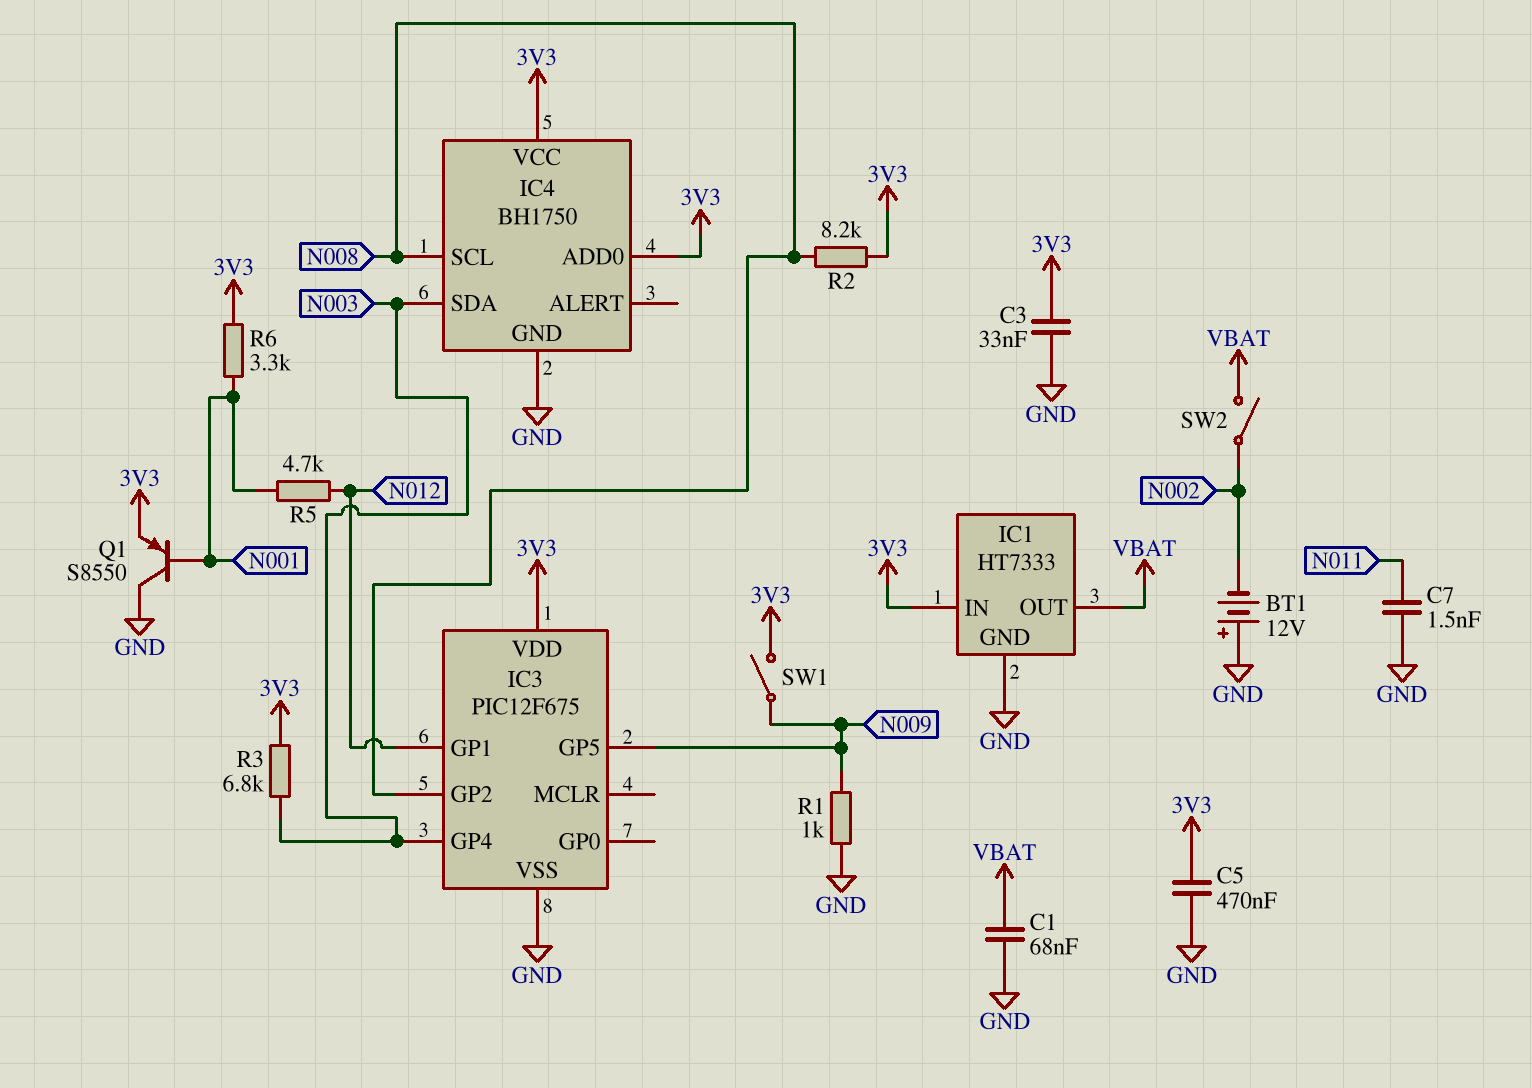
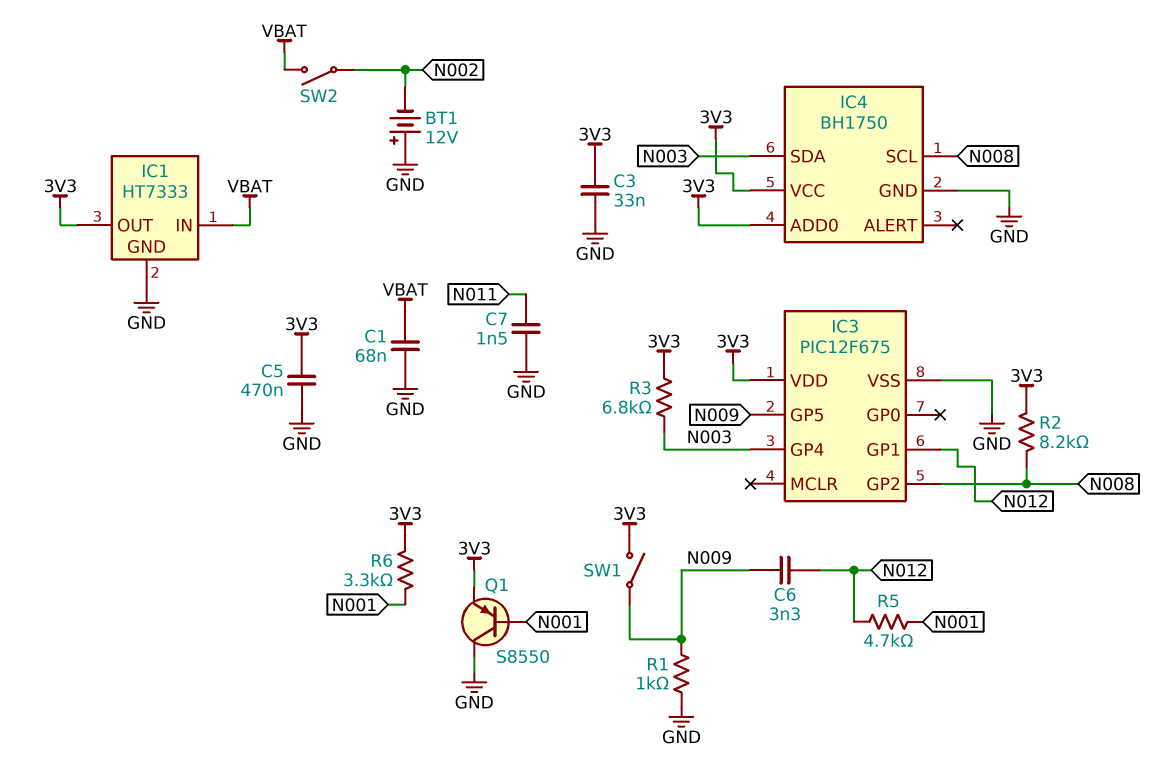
C6: none -> 3.3nF (N009, N012)
IC1 pin IN: 3V3 -> VBAT
IC1 pin OUT: VBAT -> 3V3

